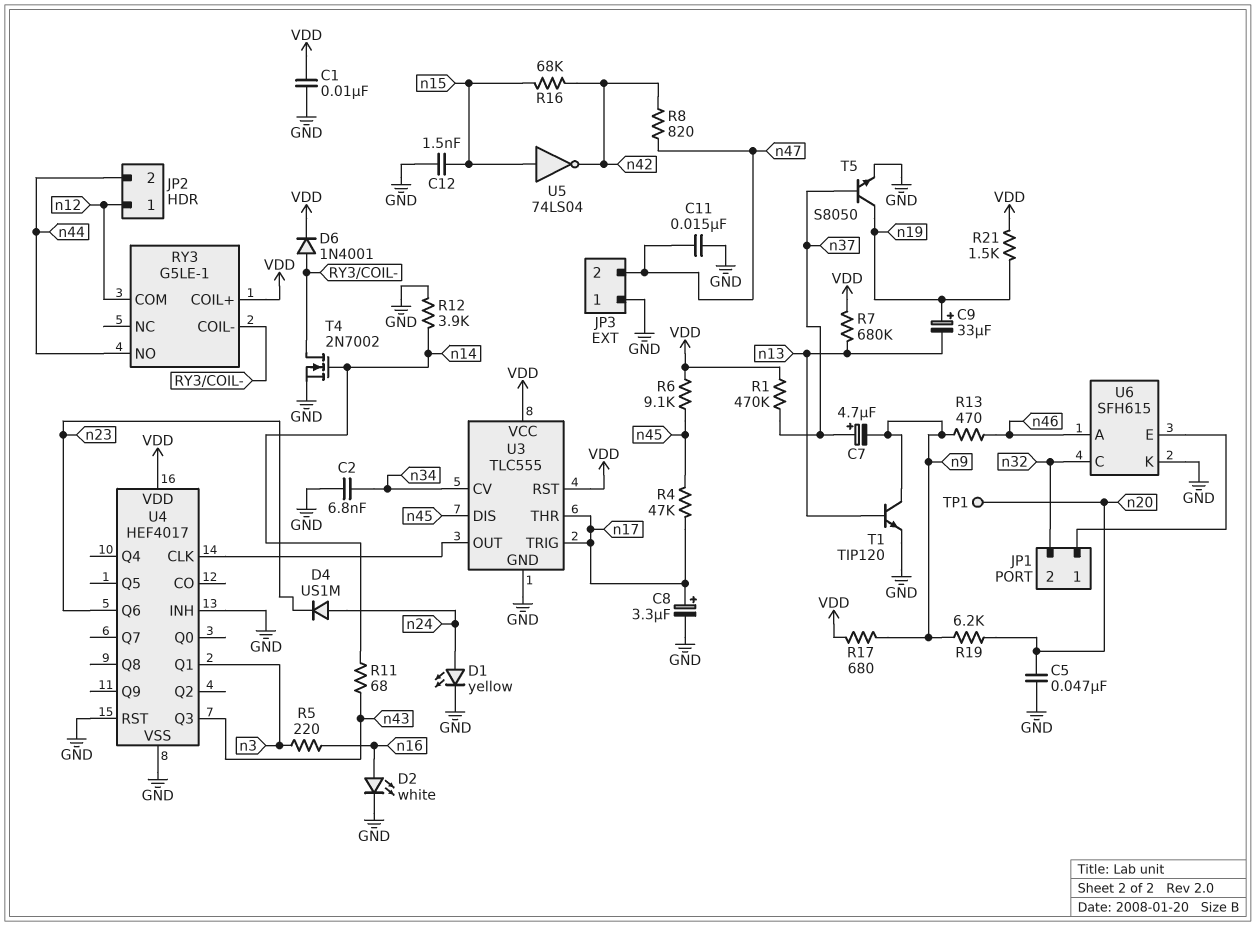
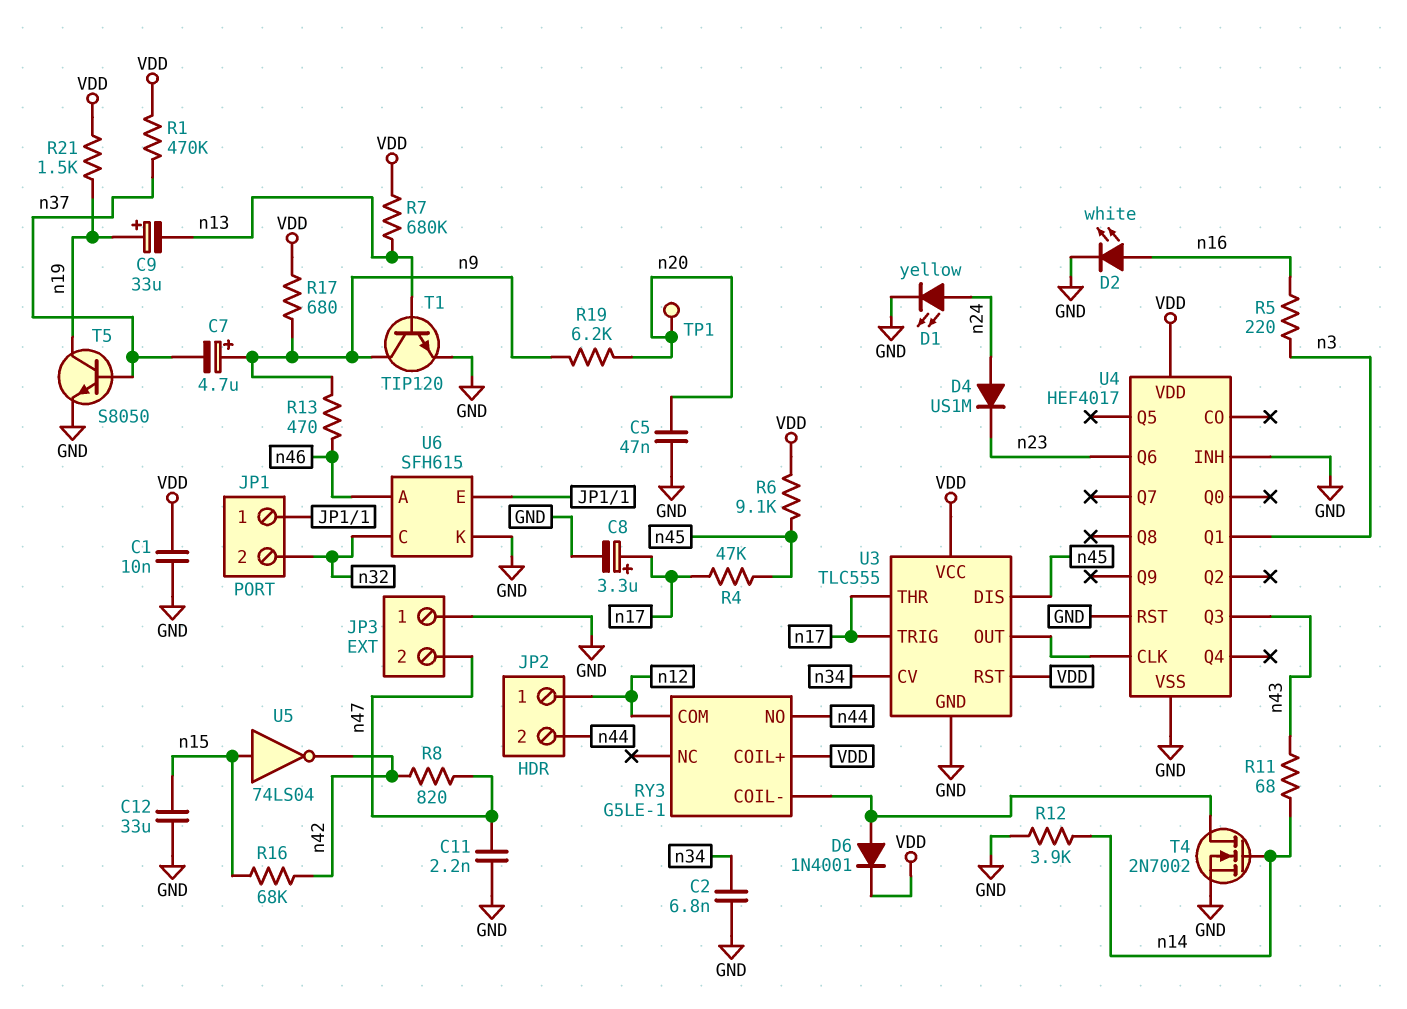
C7: 4.7uF (plus n37, minus n9) -> 4.7uF (plus n9, minus n37)
C11: 15nF (GND, n47) -> 2.2nF (GND, n47)
C12: 1.5nF (GND, n15) -> 33uF (GND, n15)

